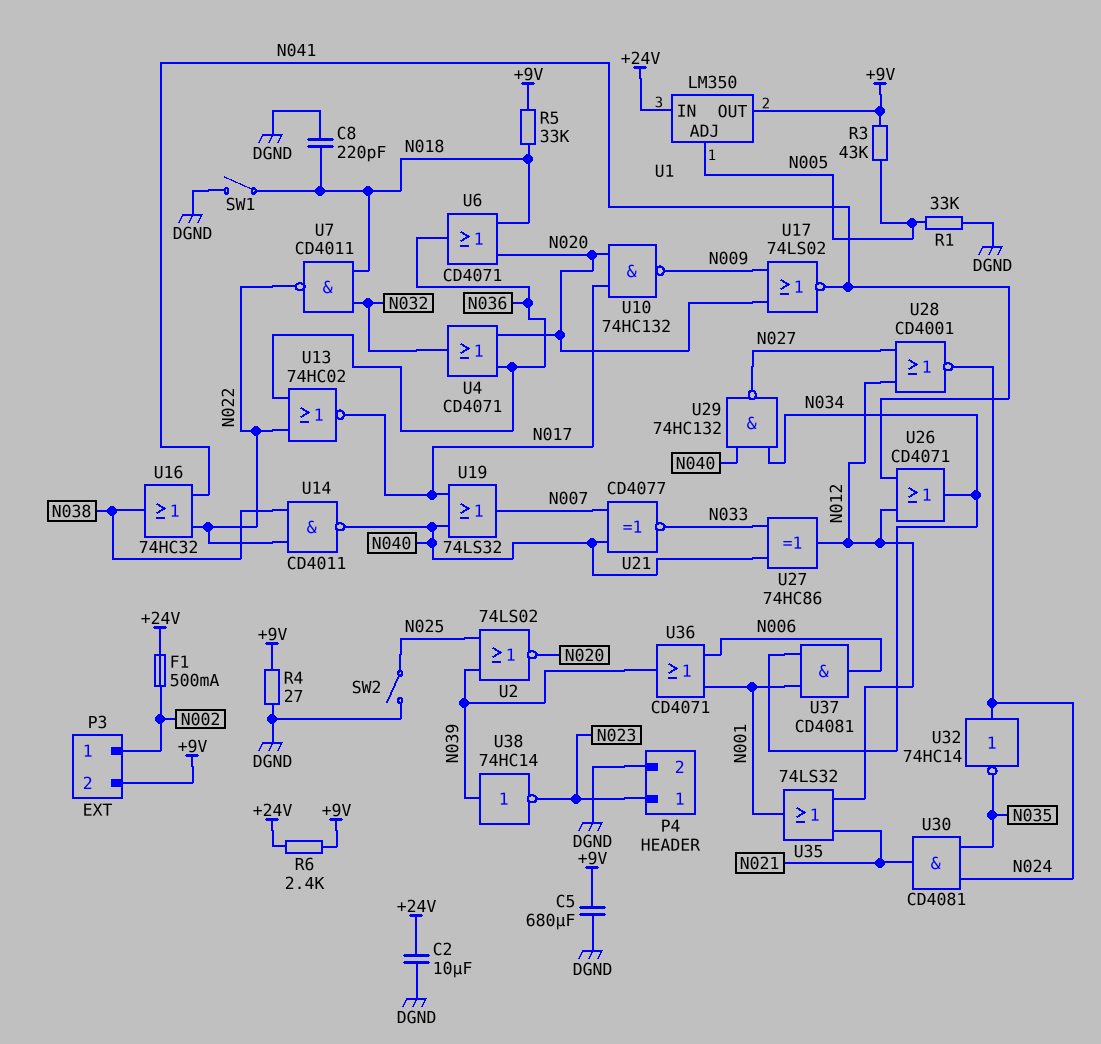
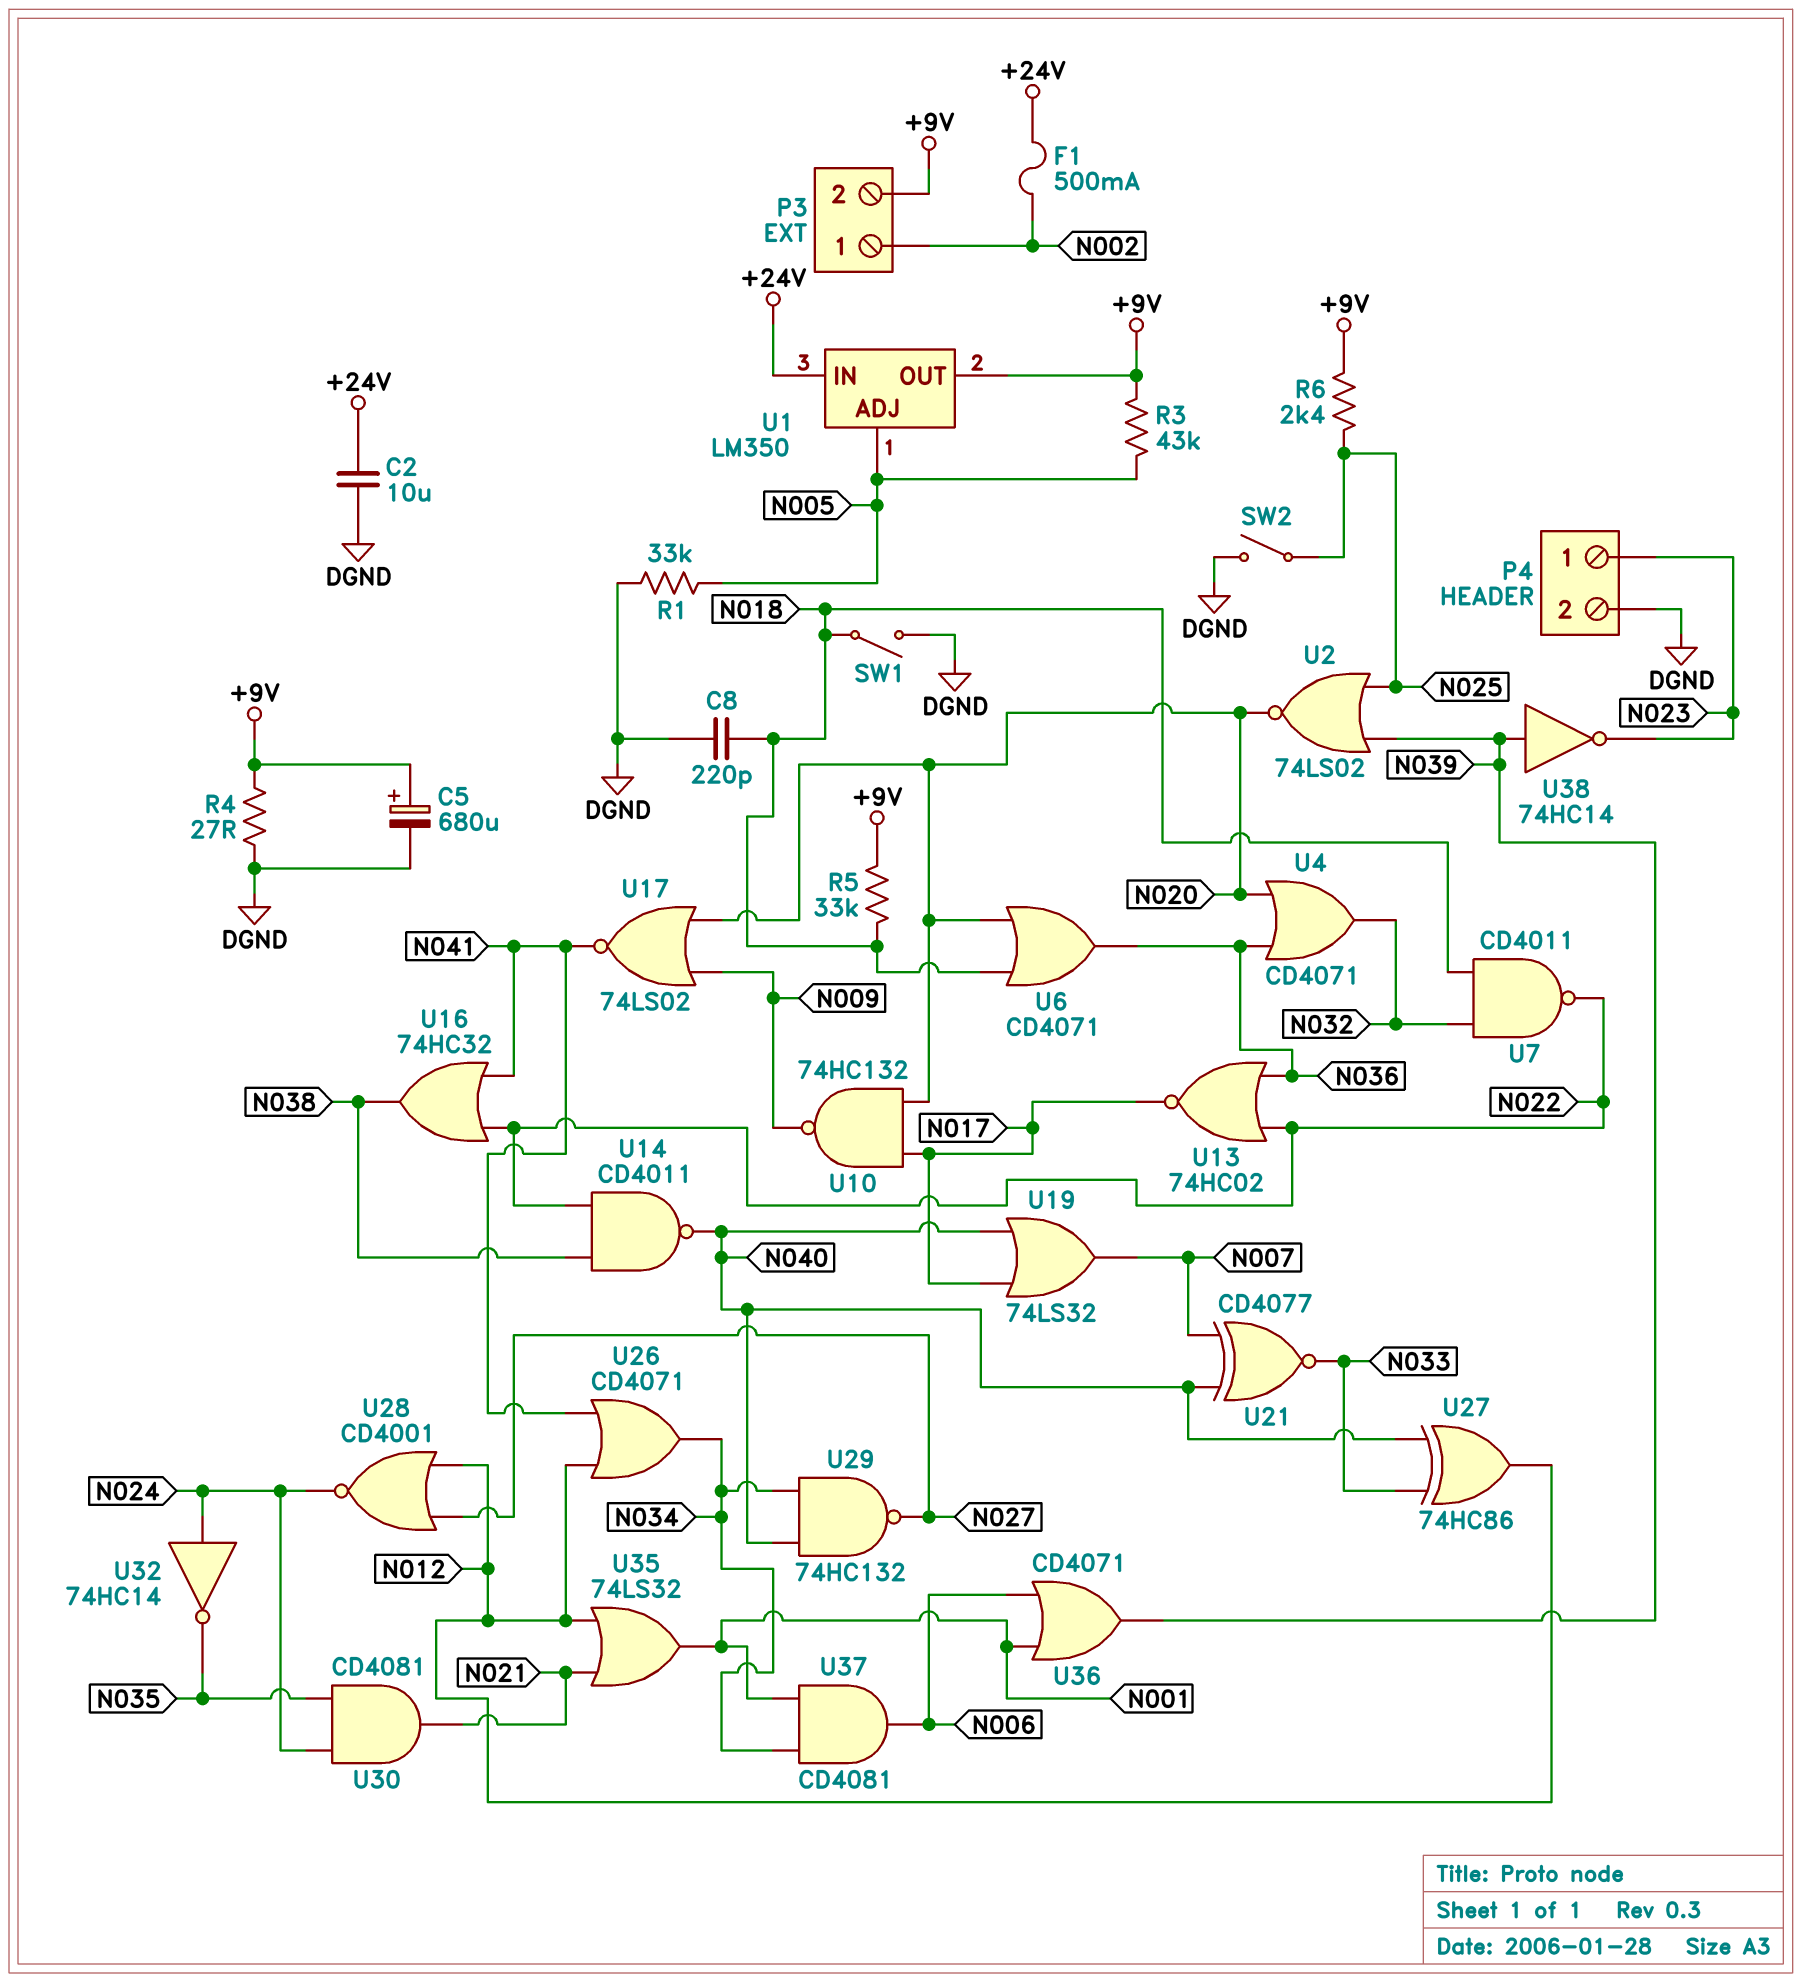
C5: 680uF (+9V, DGND) -> 680uF (plus +9V, minus DGND)
R6: 2.4k (+9V, +24V) -> 2.4k (+9V, N025)

